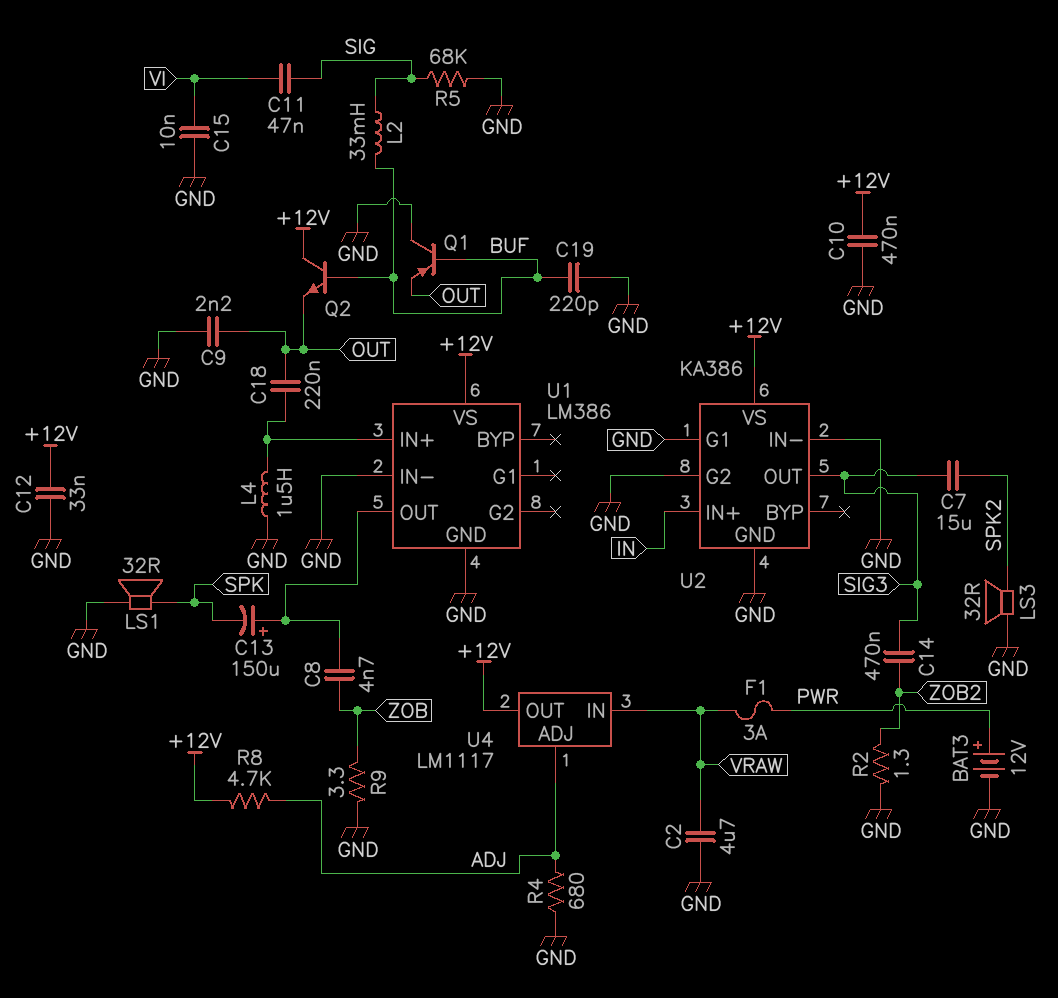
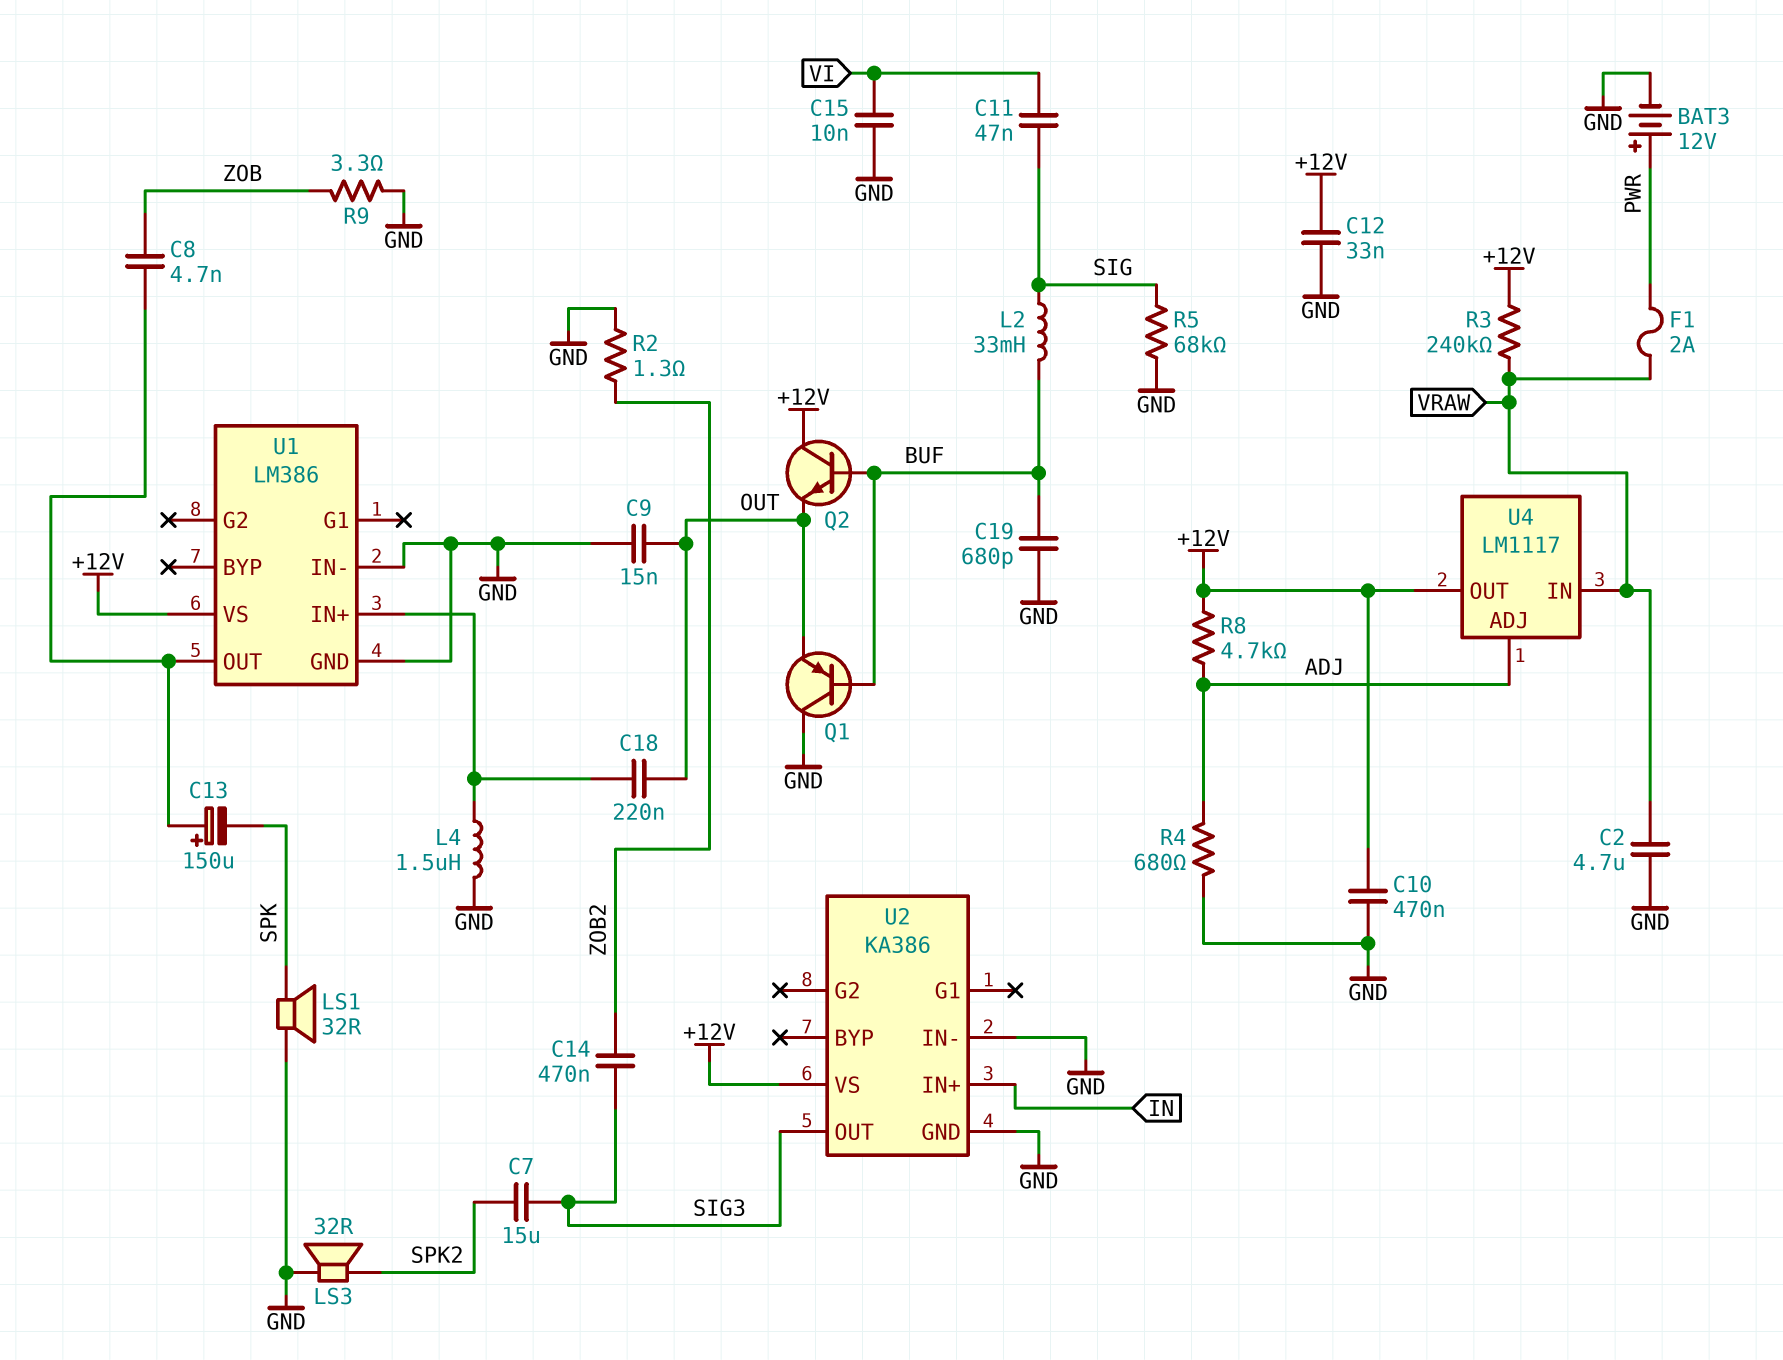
C9: 2.2nF (GND, OUT) -> 15nF (GND, OUT)
C19: 220pF (BUF, GND) -> 680pF (BUF, GND)
F1: 3A (PWR, VRAW) -> 2A (PWR, VRAW)
R3: none -> 240k (+12V, VRAW)
U2 pin G1: GND -> none
U2 pin G2: GND -> none

